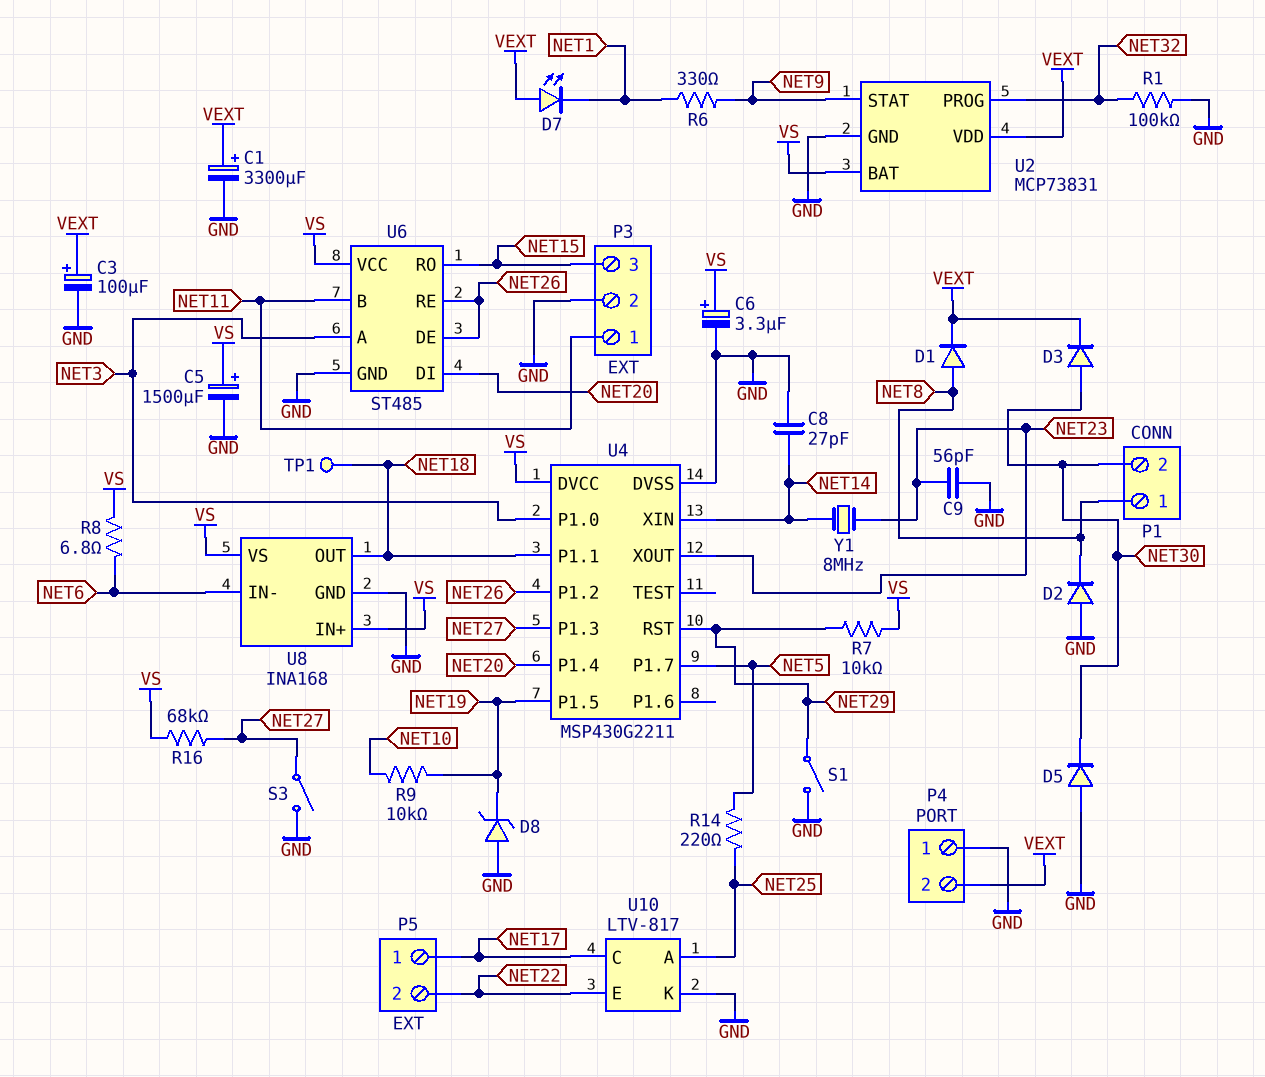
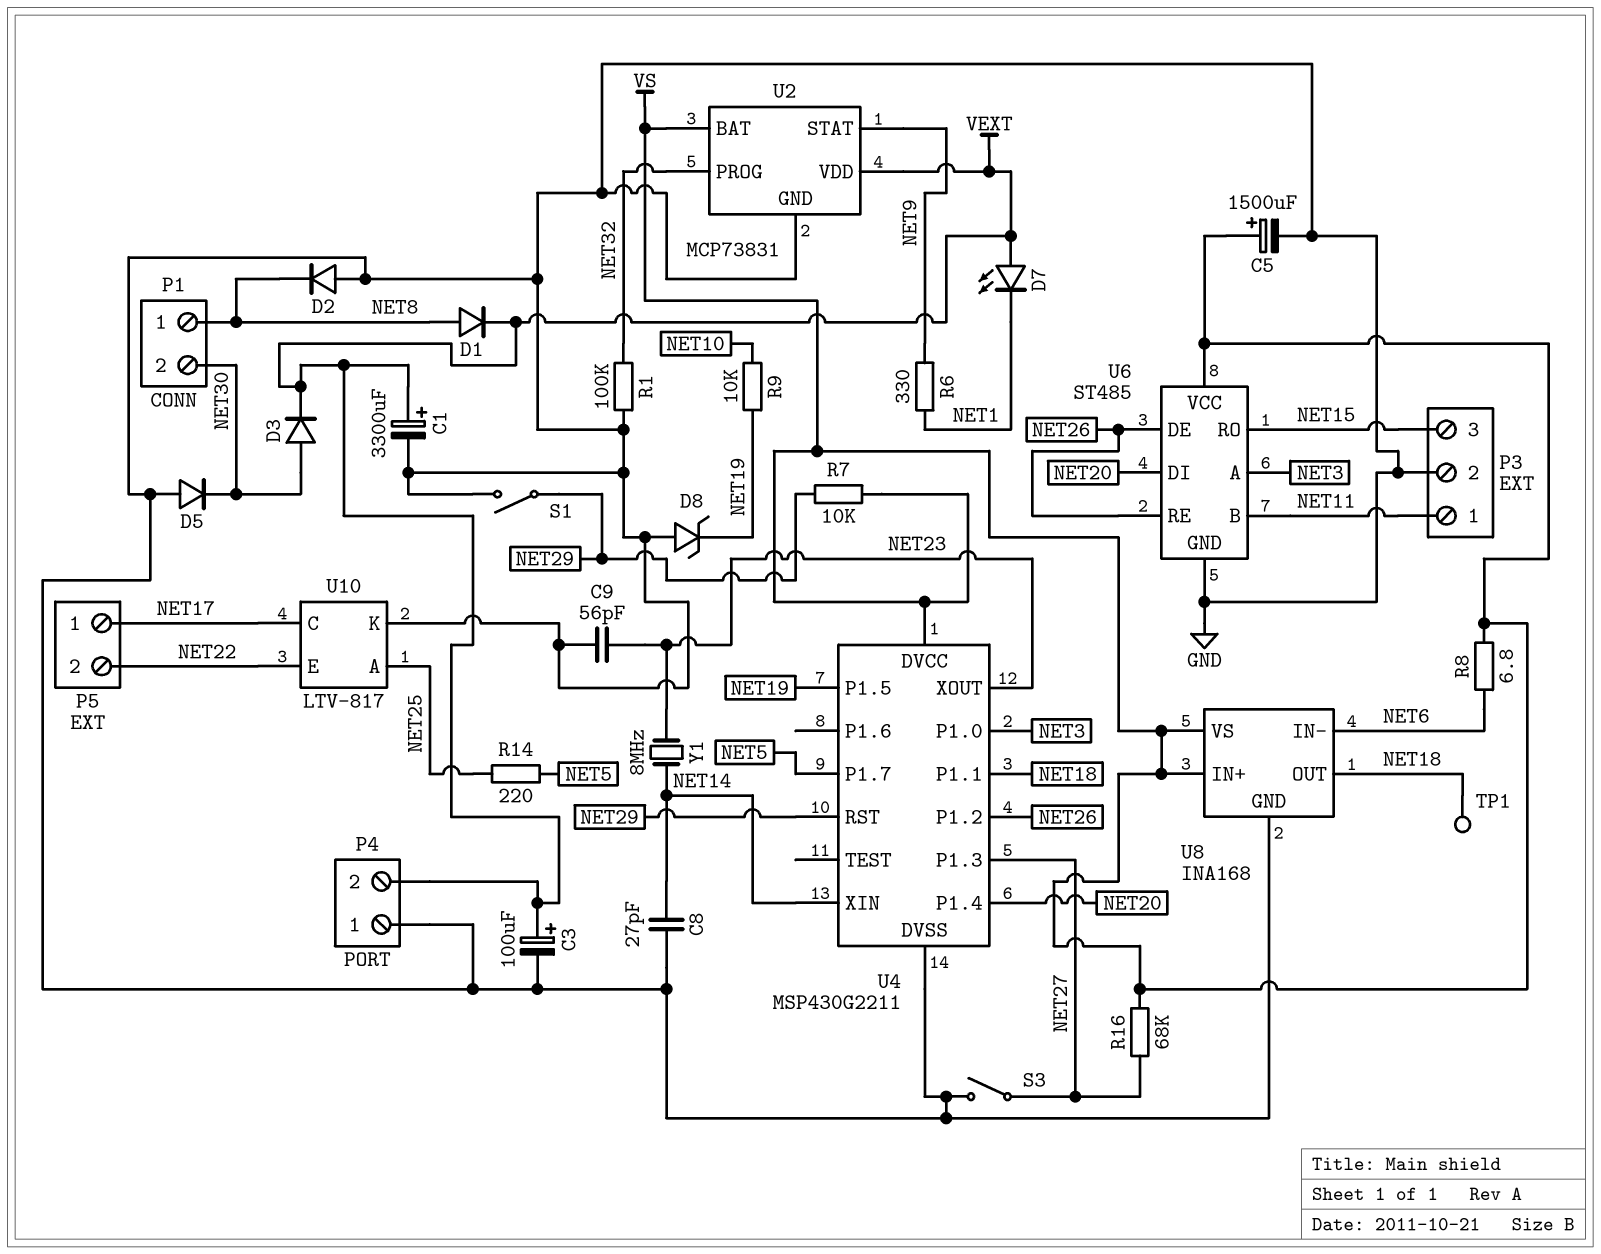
C6: 3.3uF (plus VS, minus GND) -> none

